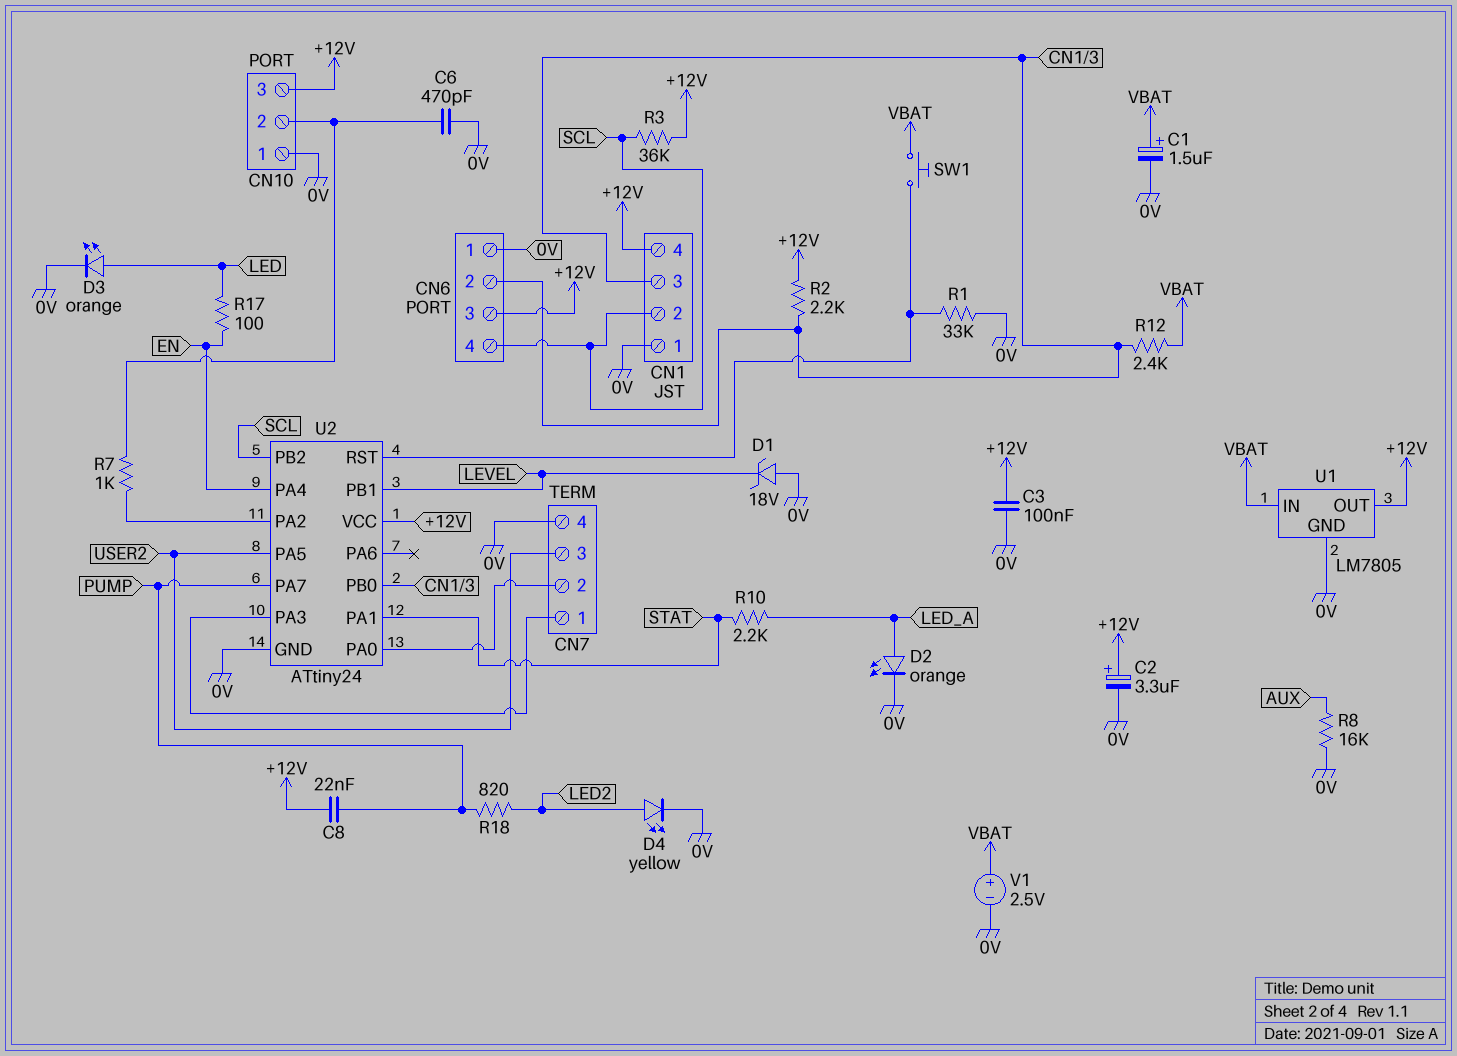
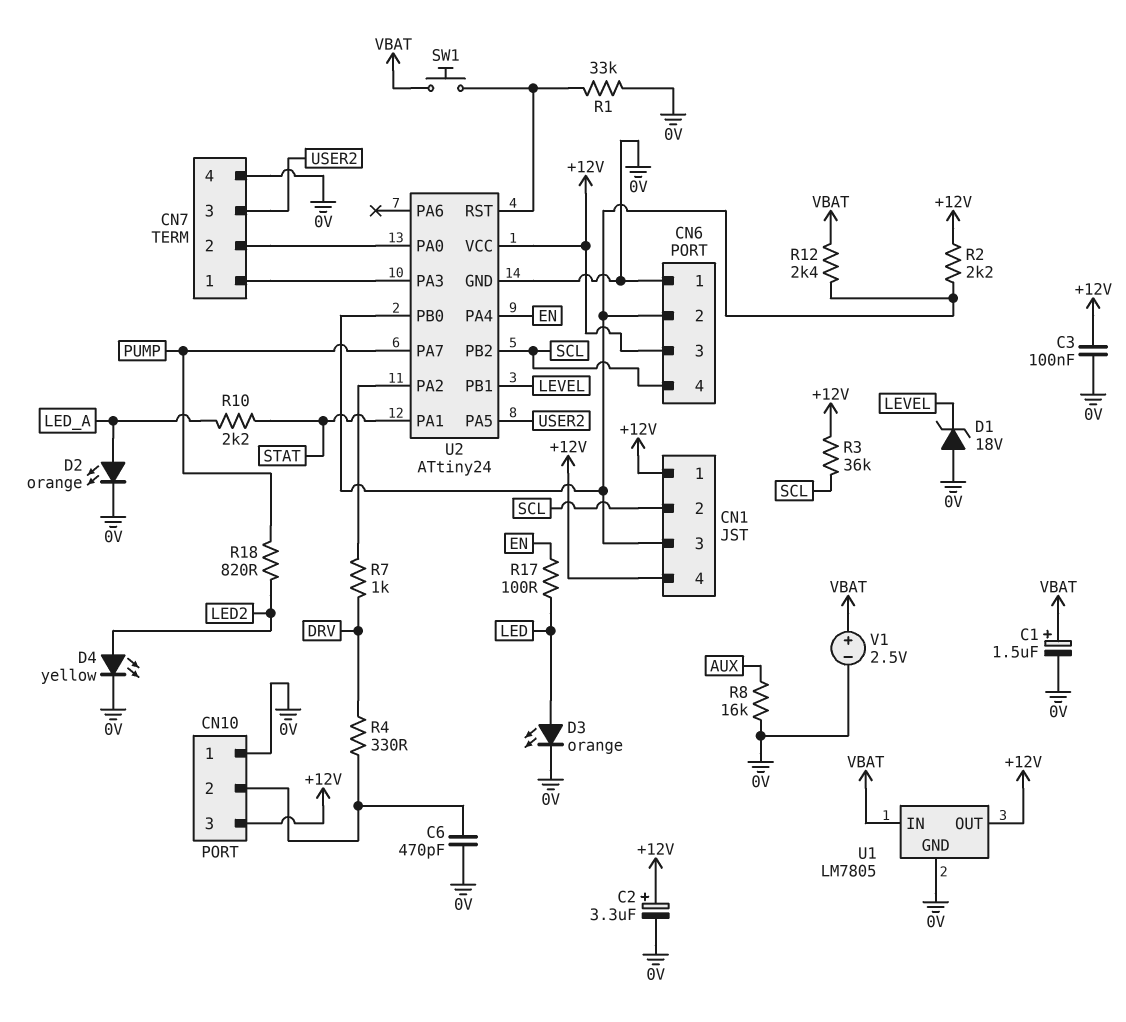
C8: 22nF (+12V, PUMP) -> none
CN1 pin 1: 0V -> +12V
R4: none -> 330 (CN10/2, DRV)
R7: 1k (CN10/2, U2/PA2) -> 1k (DRV, U2/PA2)

